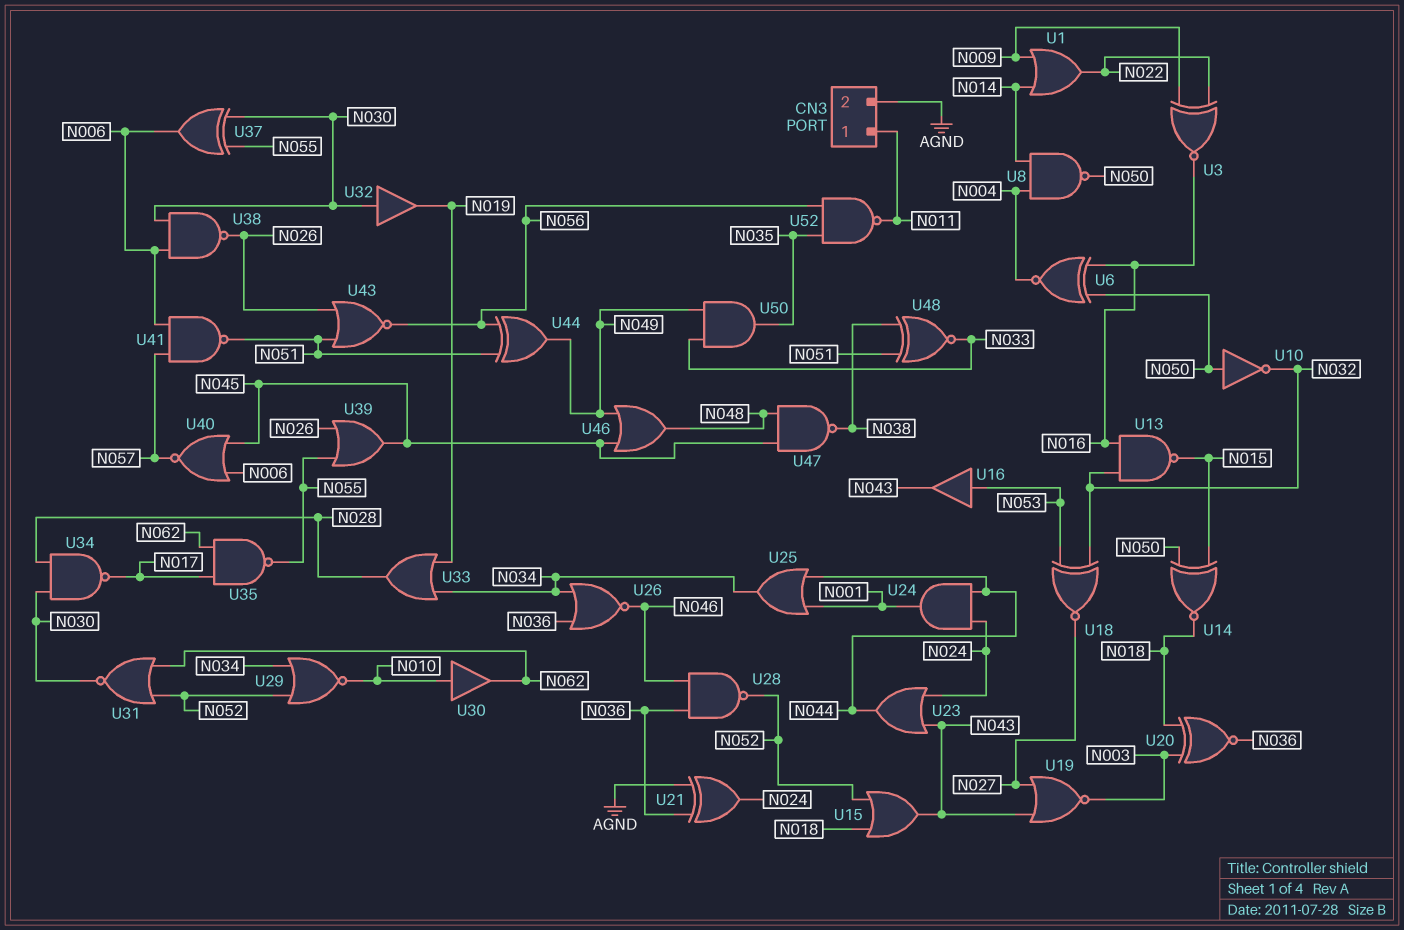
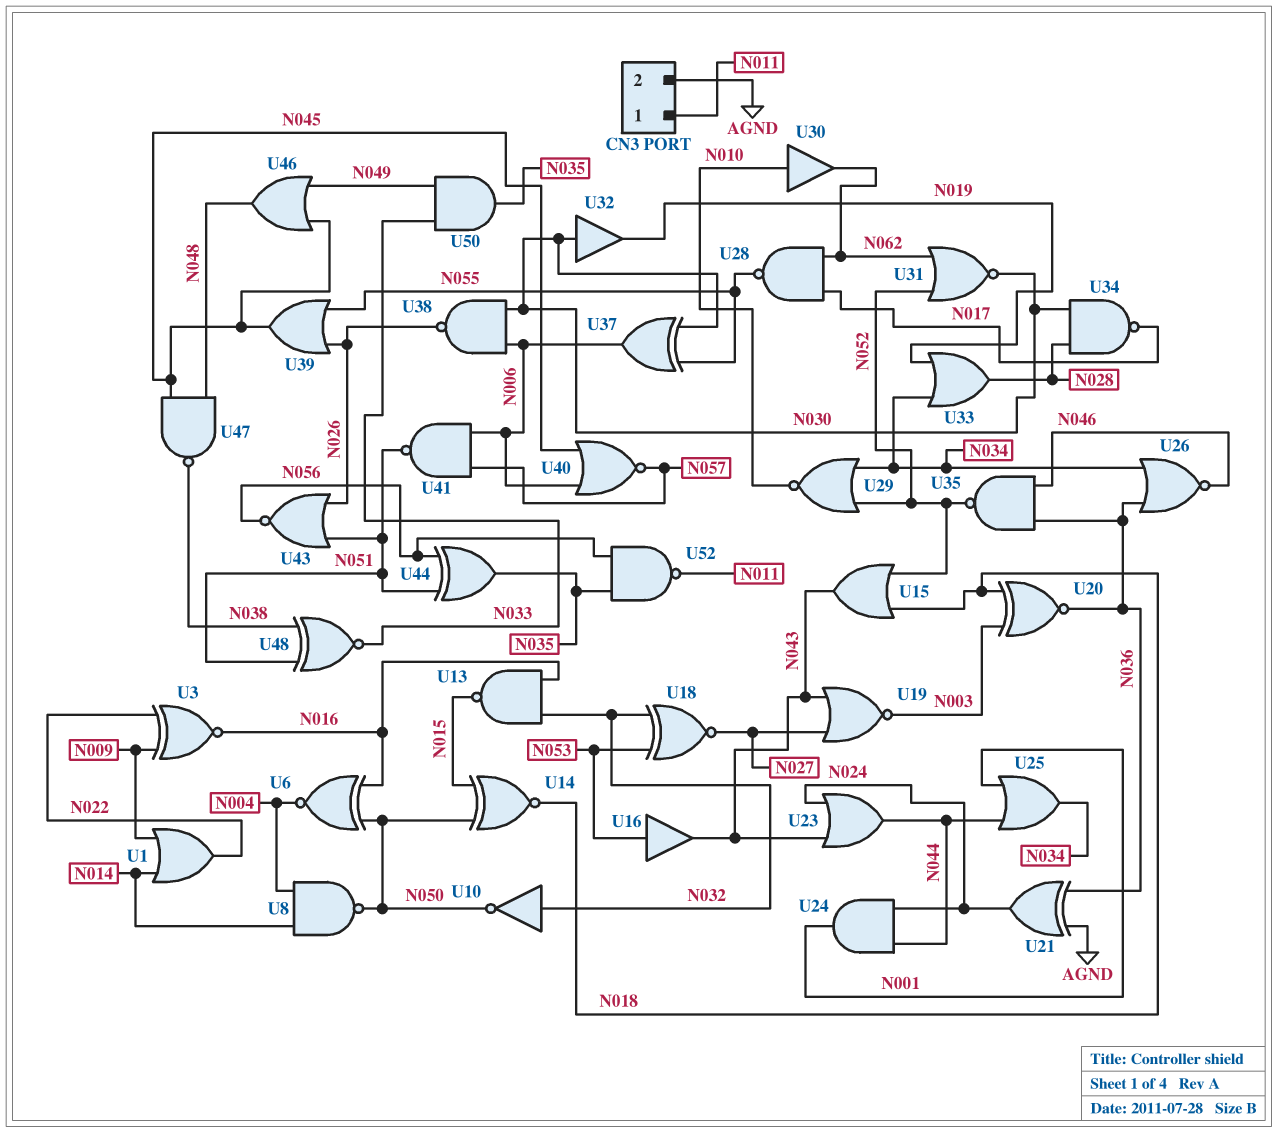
U10: NOT (in N050, out N032) -> NOT (in N032, out N050)
U28: NAND (in N036, in N046, out N052) -> NAND (in N017, in N062, out N055)
U35: NAND (in N017, in N062, out N055) -> NAND (in N036, in N046, out N052)
U44: XOR (in N051, in N056, out N049) -> XOR (in N051, in N056, out N035)

